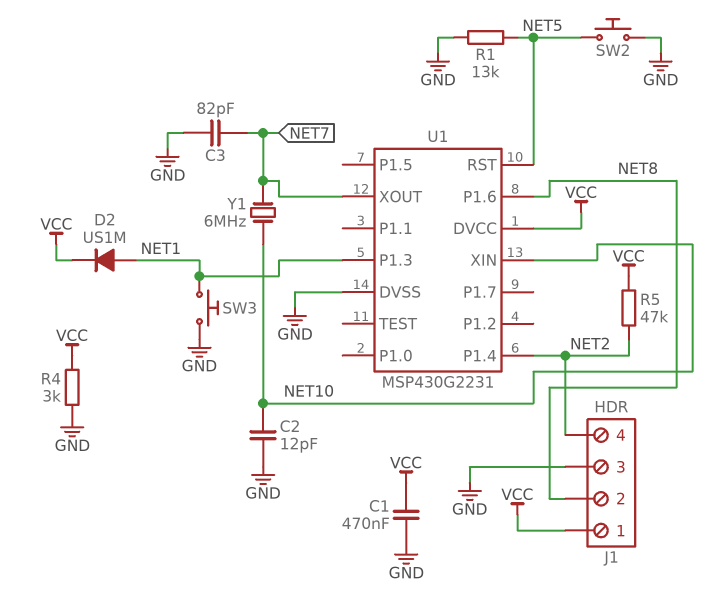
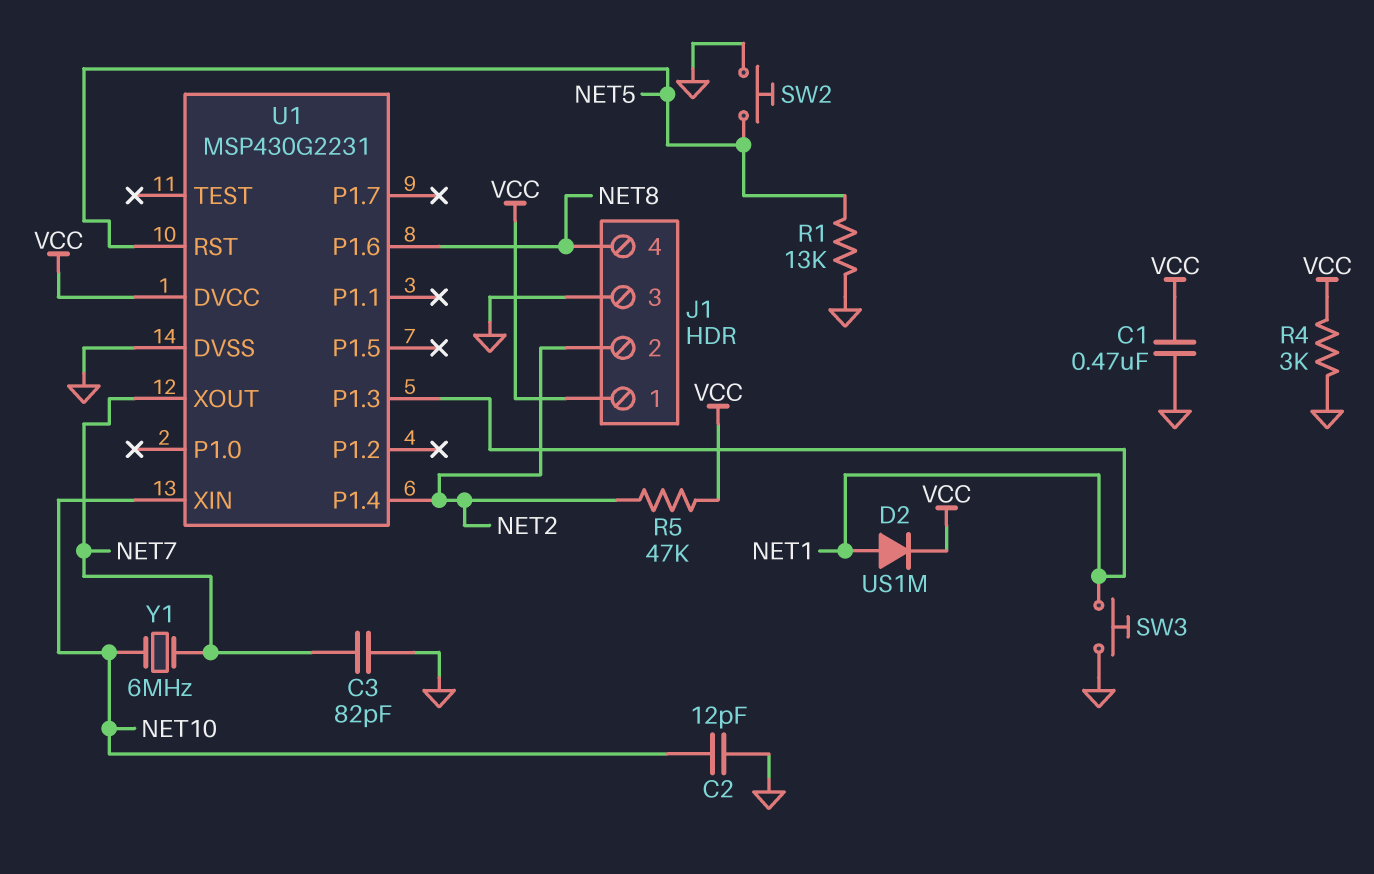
J1 pin 2: NET8 -> NET2
J1 pin 4: NET2 -> NET8

